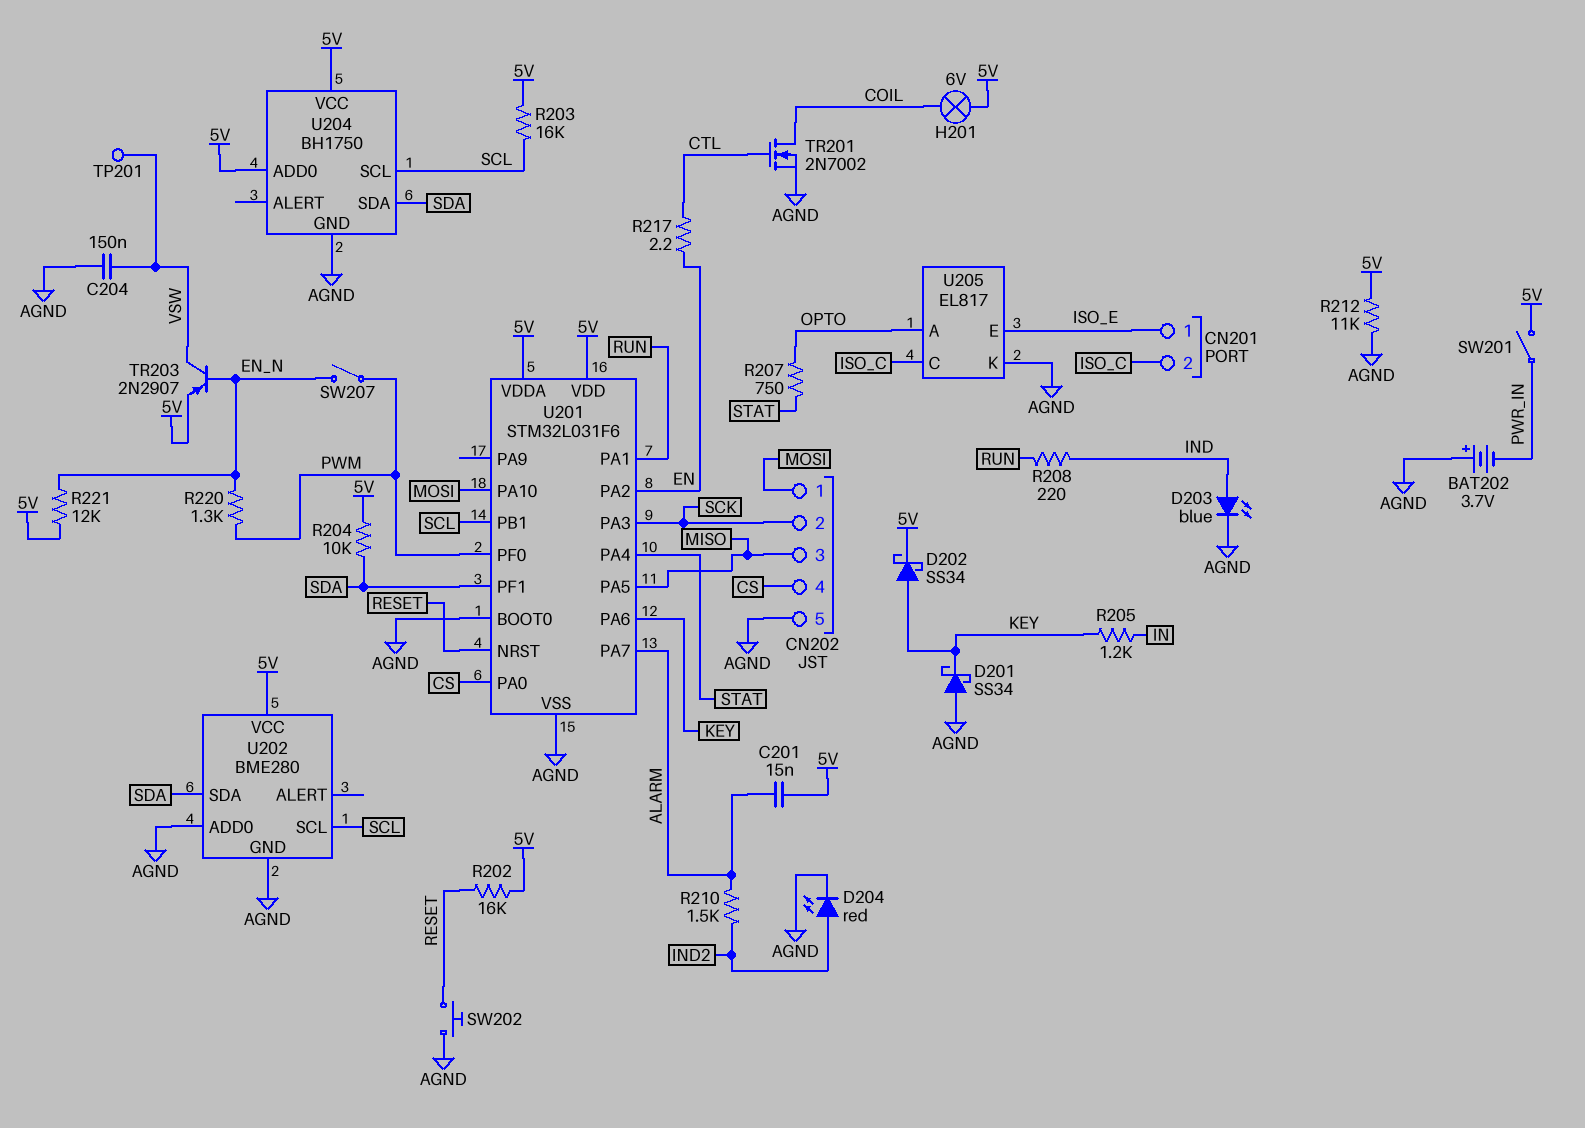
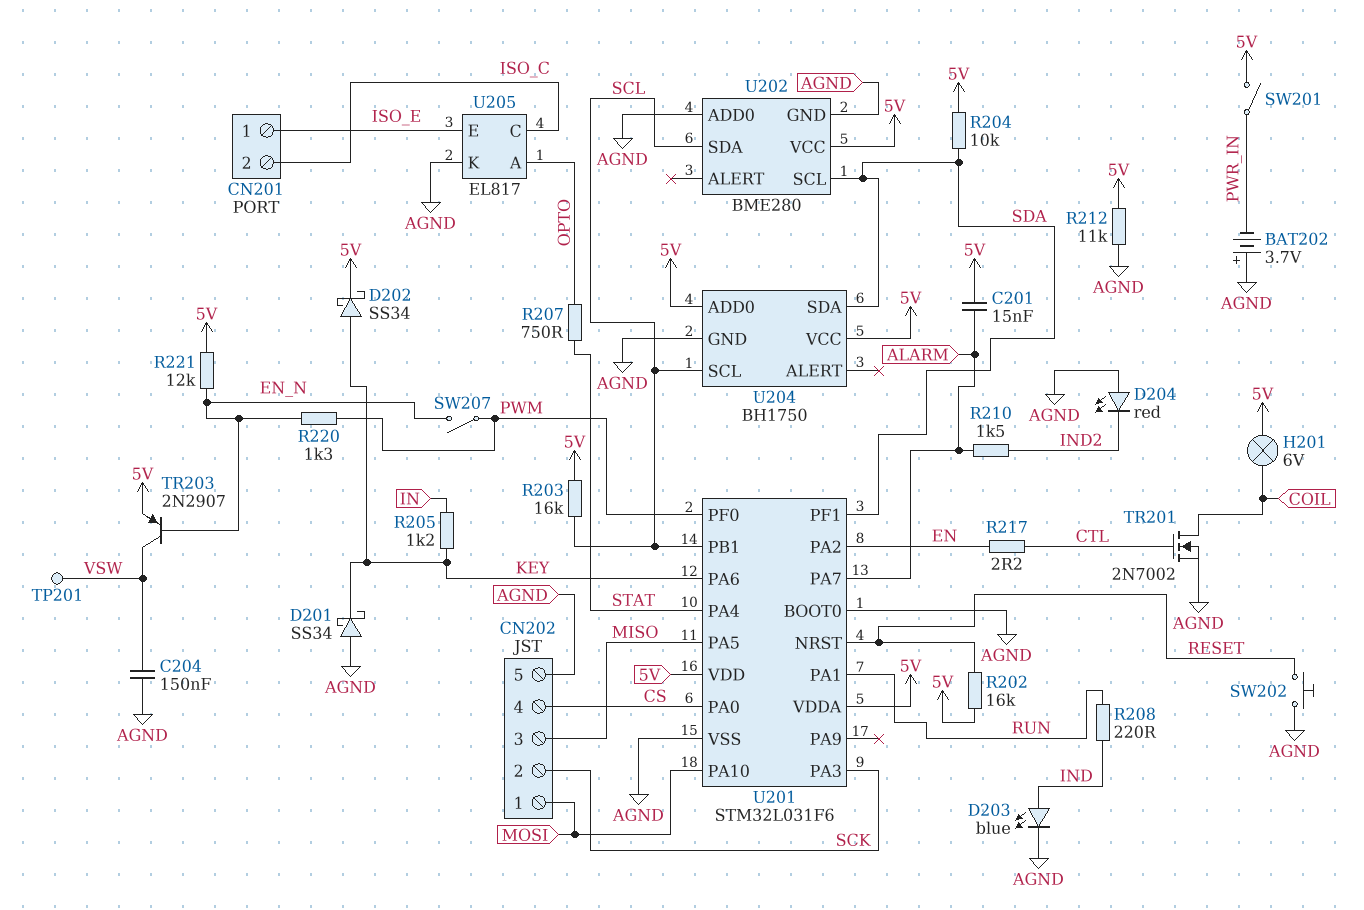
D204: LED red (A IND2, K AGND) -> LED red (A AGND, K IND2)
U202 pin SCL: SCL -> SDA
U202 pin SDA: SDA -> SCL

